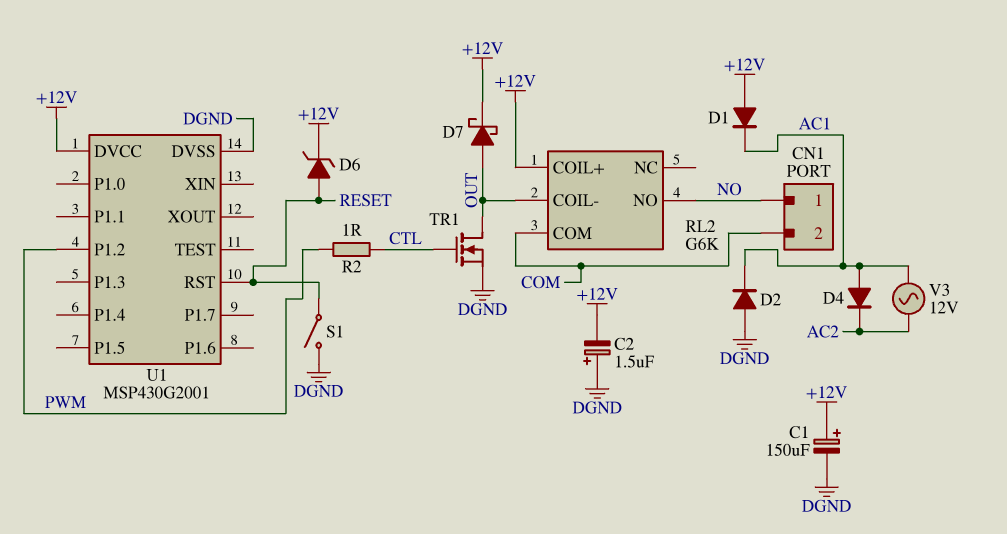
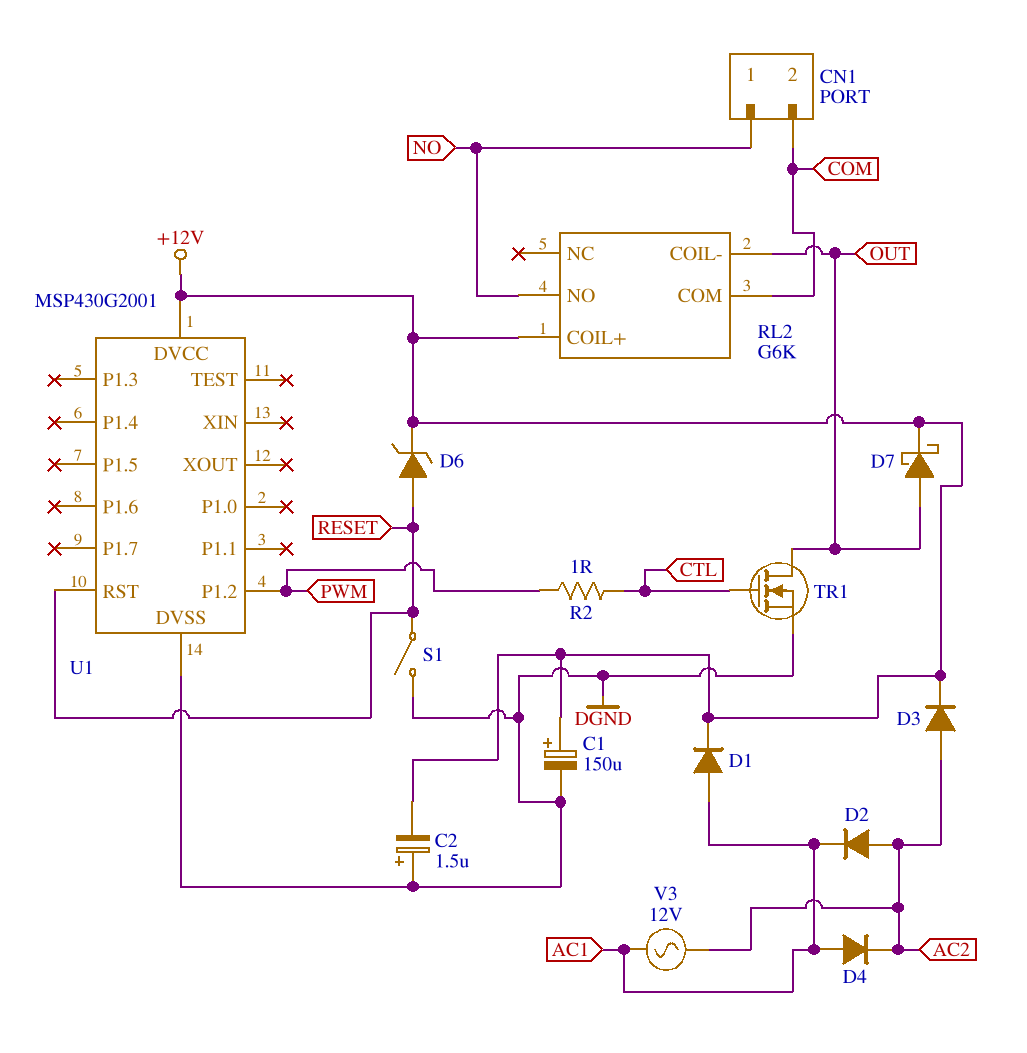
D1: diode (A +12V, K AC1) -> diode (A AC1, K +12V)
D2: diode (A DGND, K AC1) -> diode (A AC2, K AC1)
D3: none -> diode (A AC2, K +12V)

